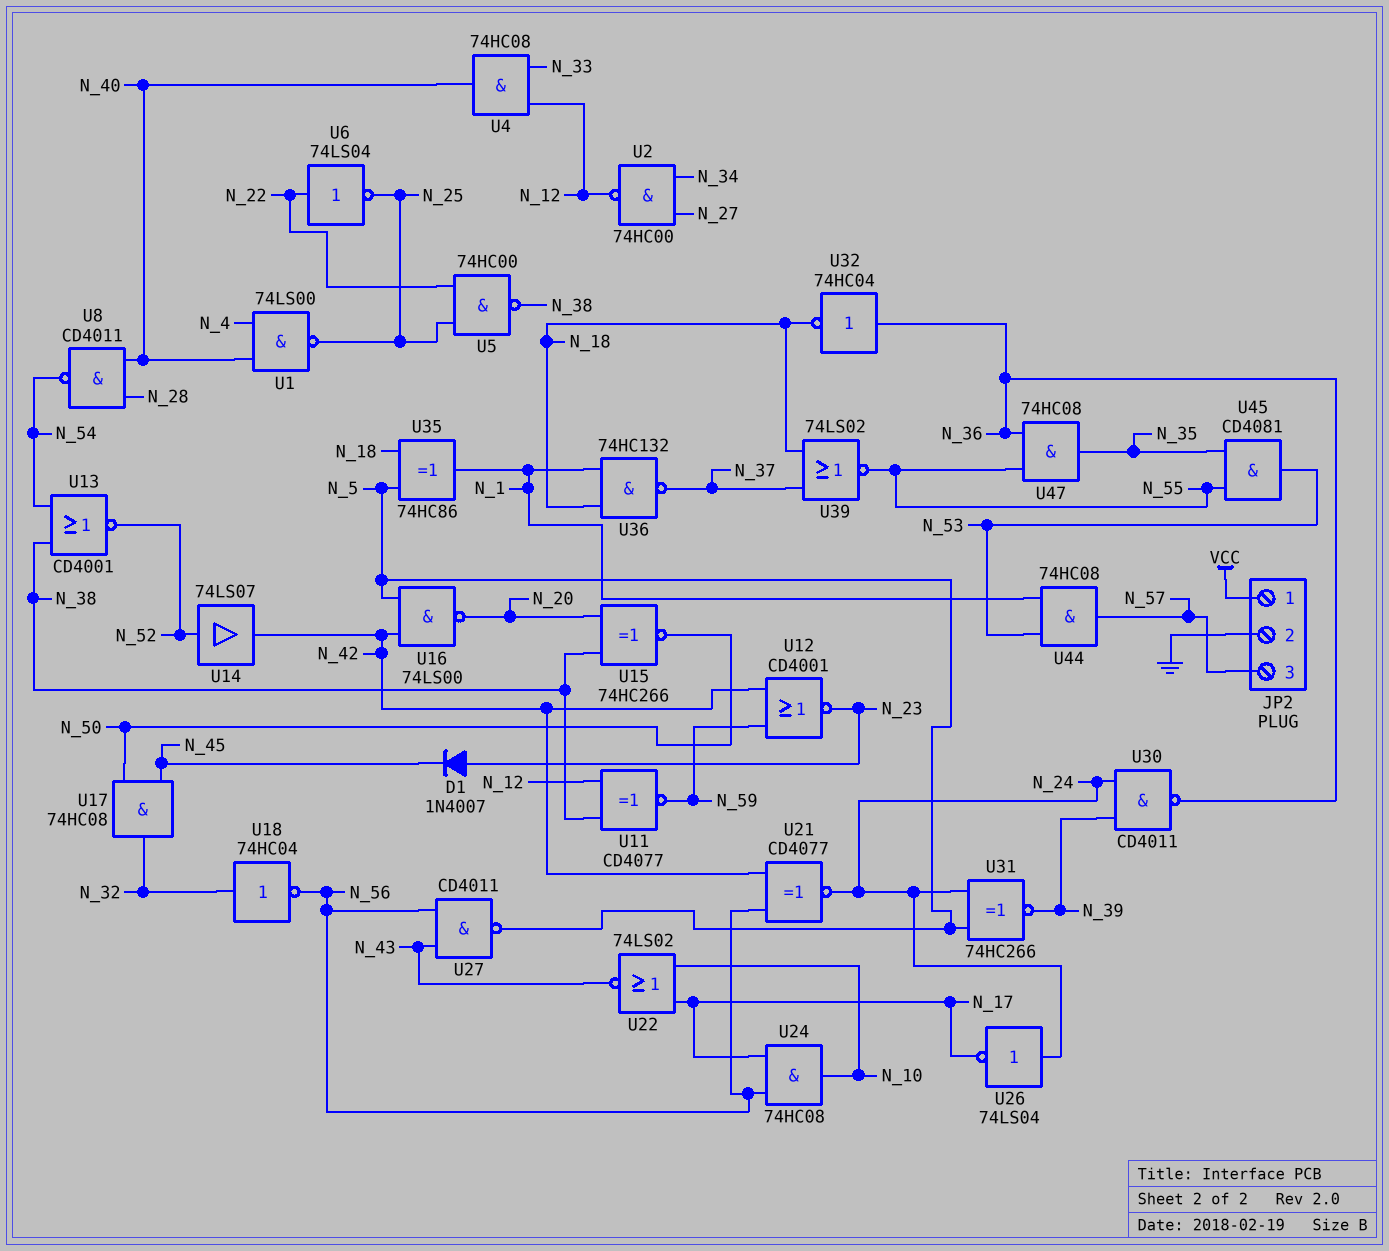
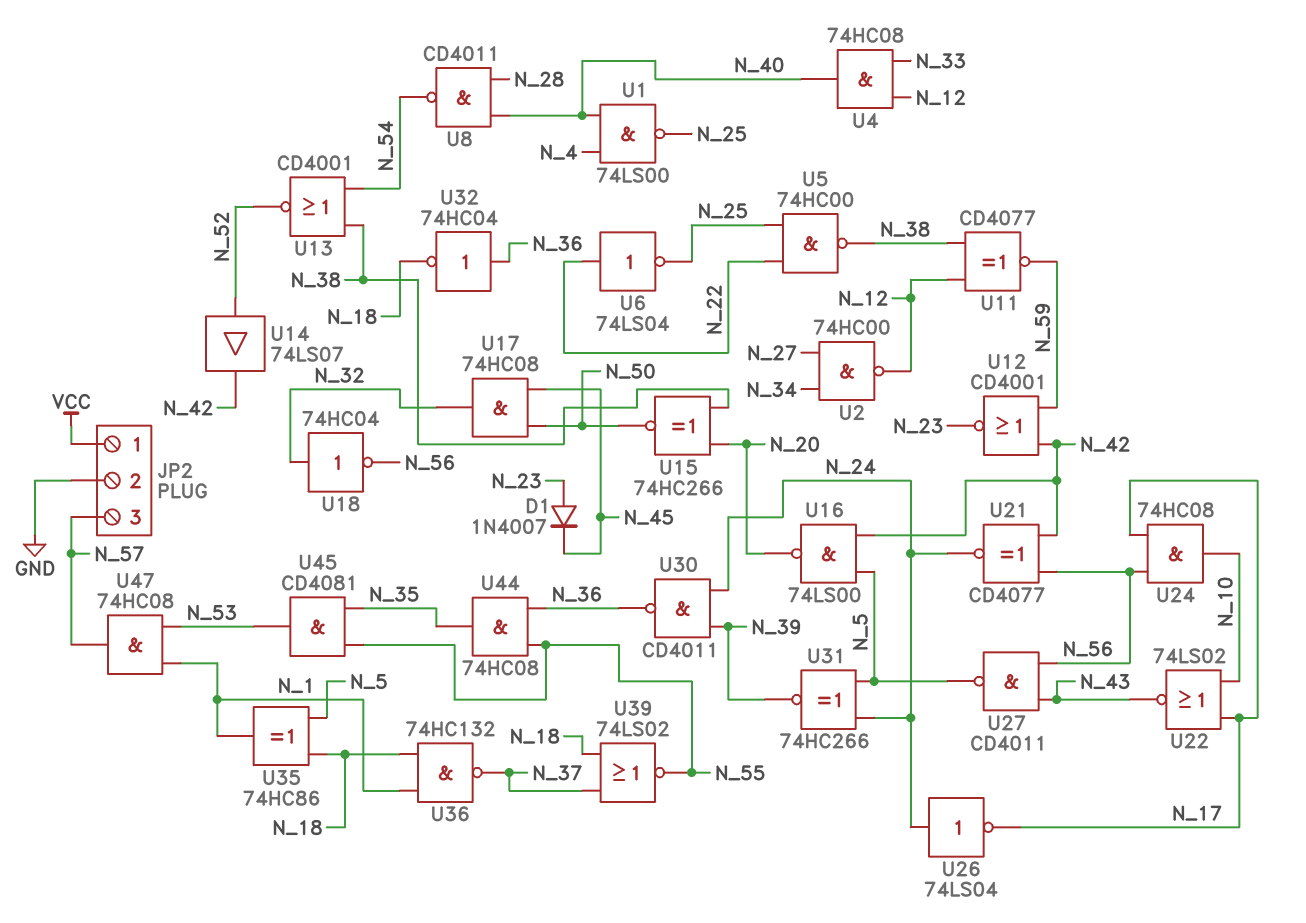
U44: AND 74HC08 (in N_1, in N_53, out N_57) -> AND 74HC08 (in N_36, in N_55, out N_35)
U47: AND 74HC08 (in N_36, in N_55, out N_35) -> AND 74HC08 (in N_1, in N_53, out N_57)

